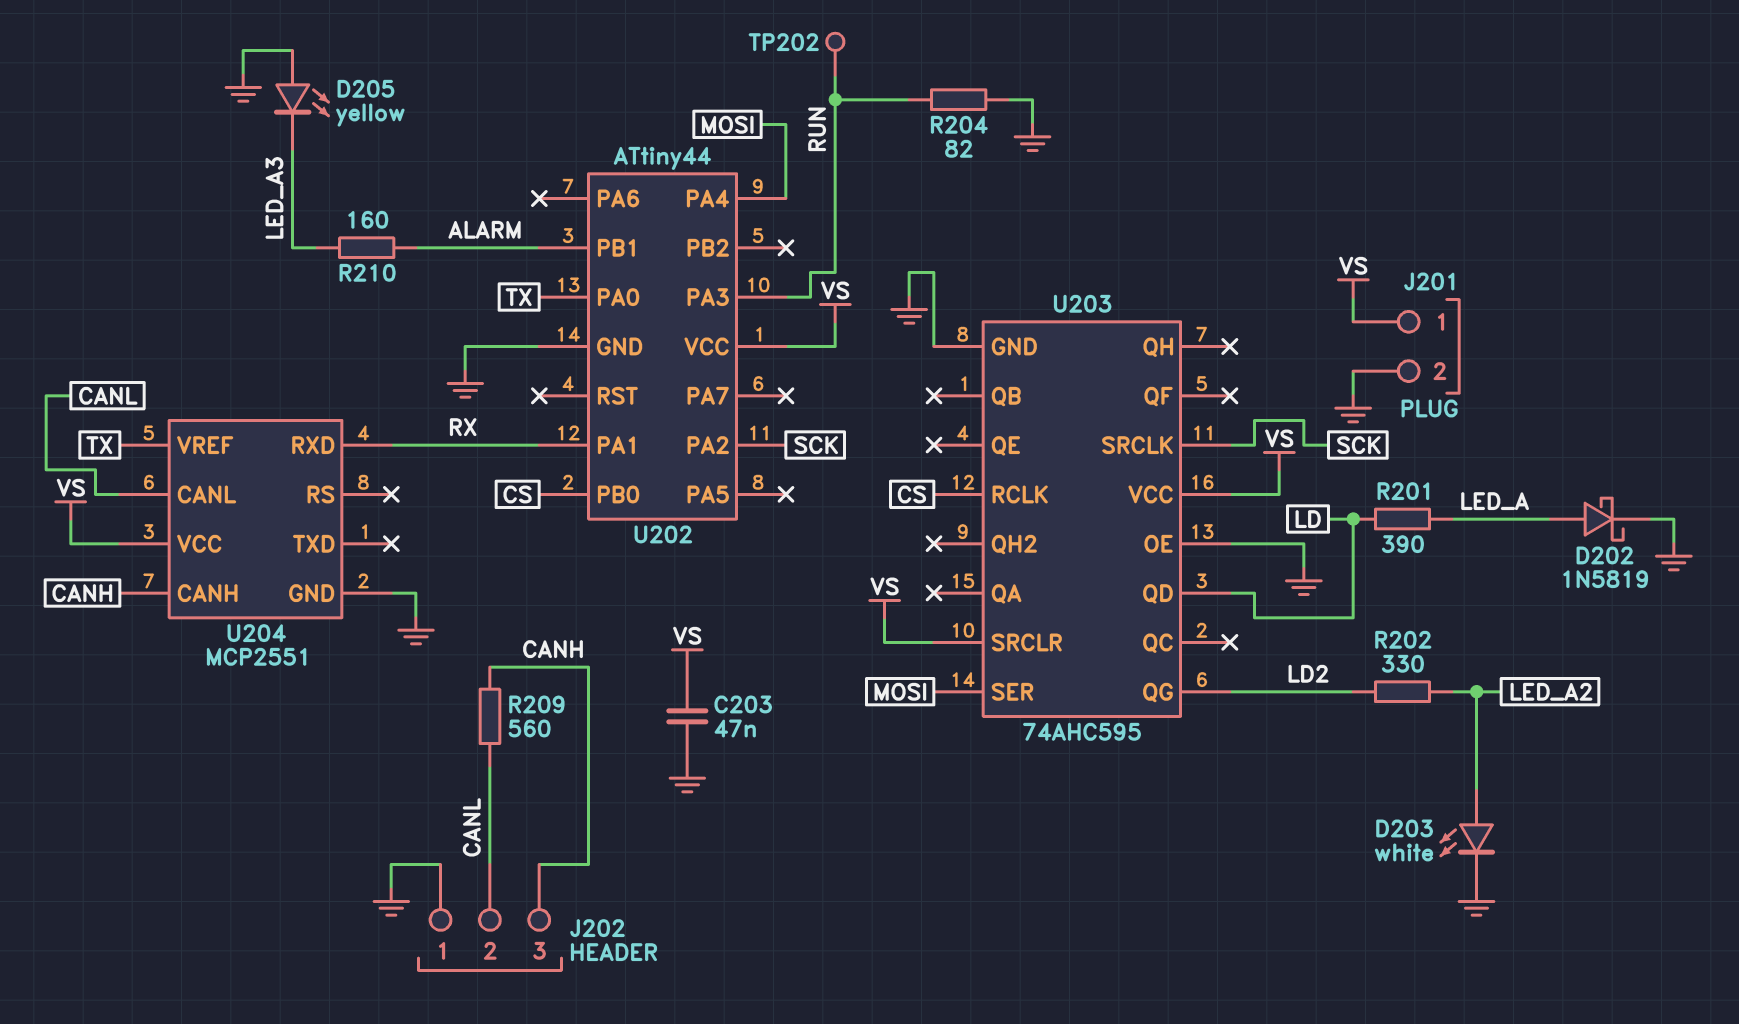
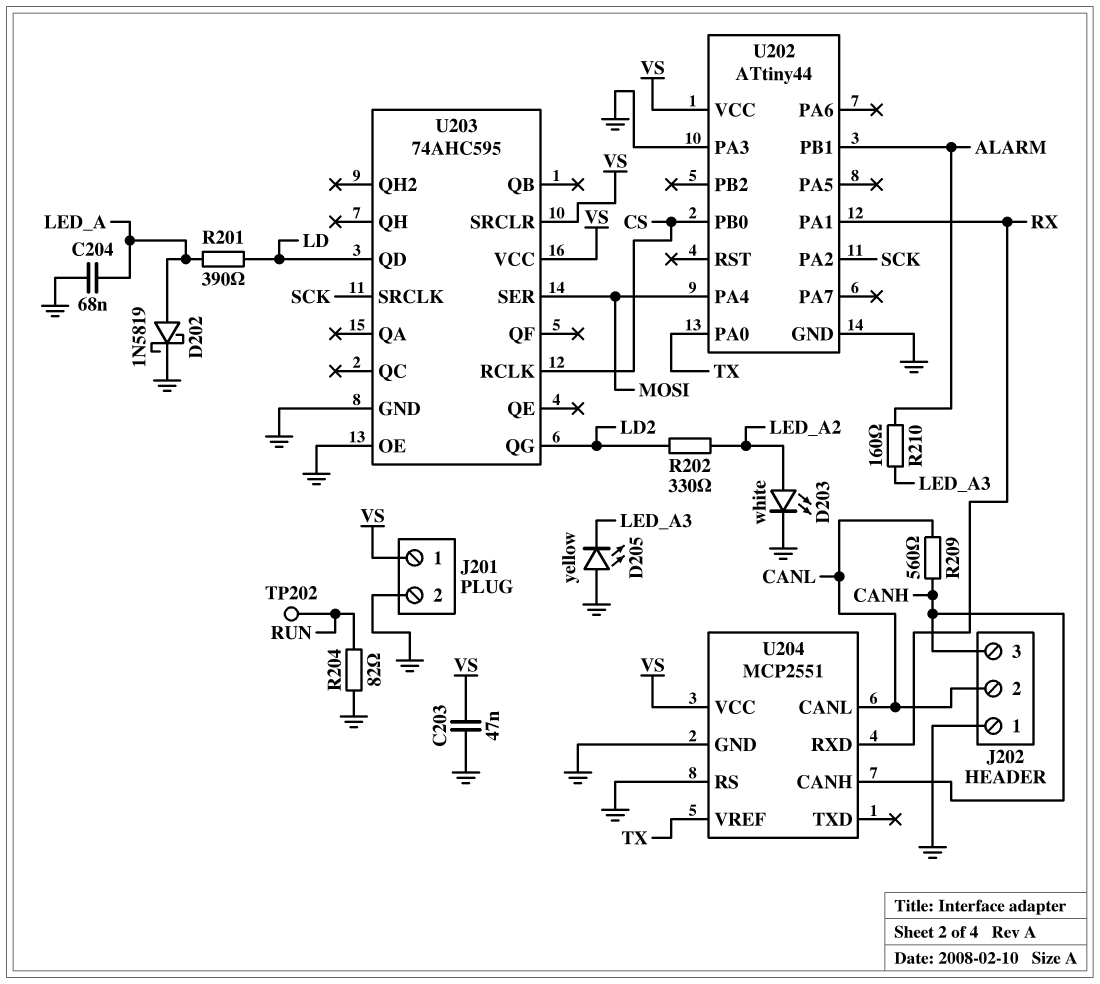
C204: none -> 68nF (GND, LED_A)
U202 pin PA3: RUN -> GND
U204 pin RS: none -> GND

